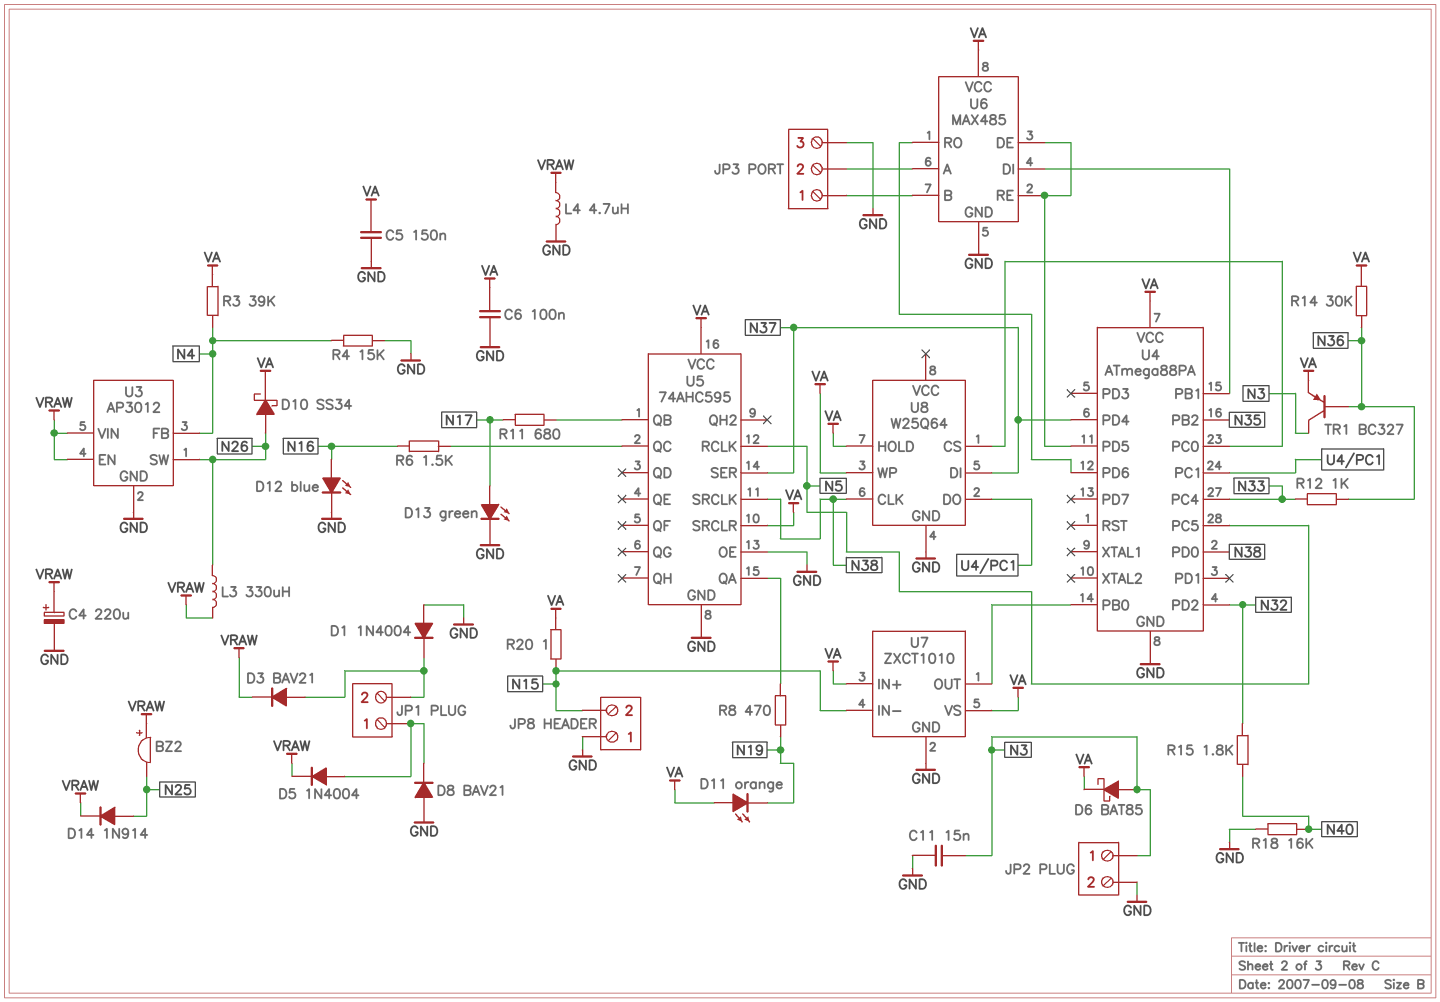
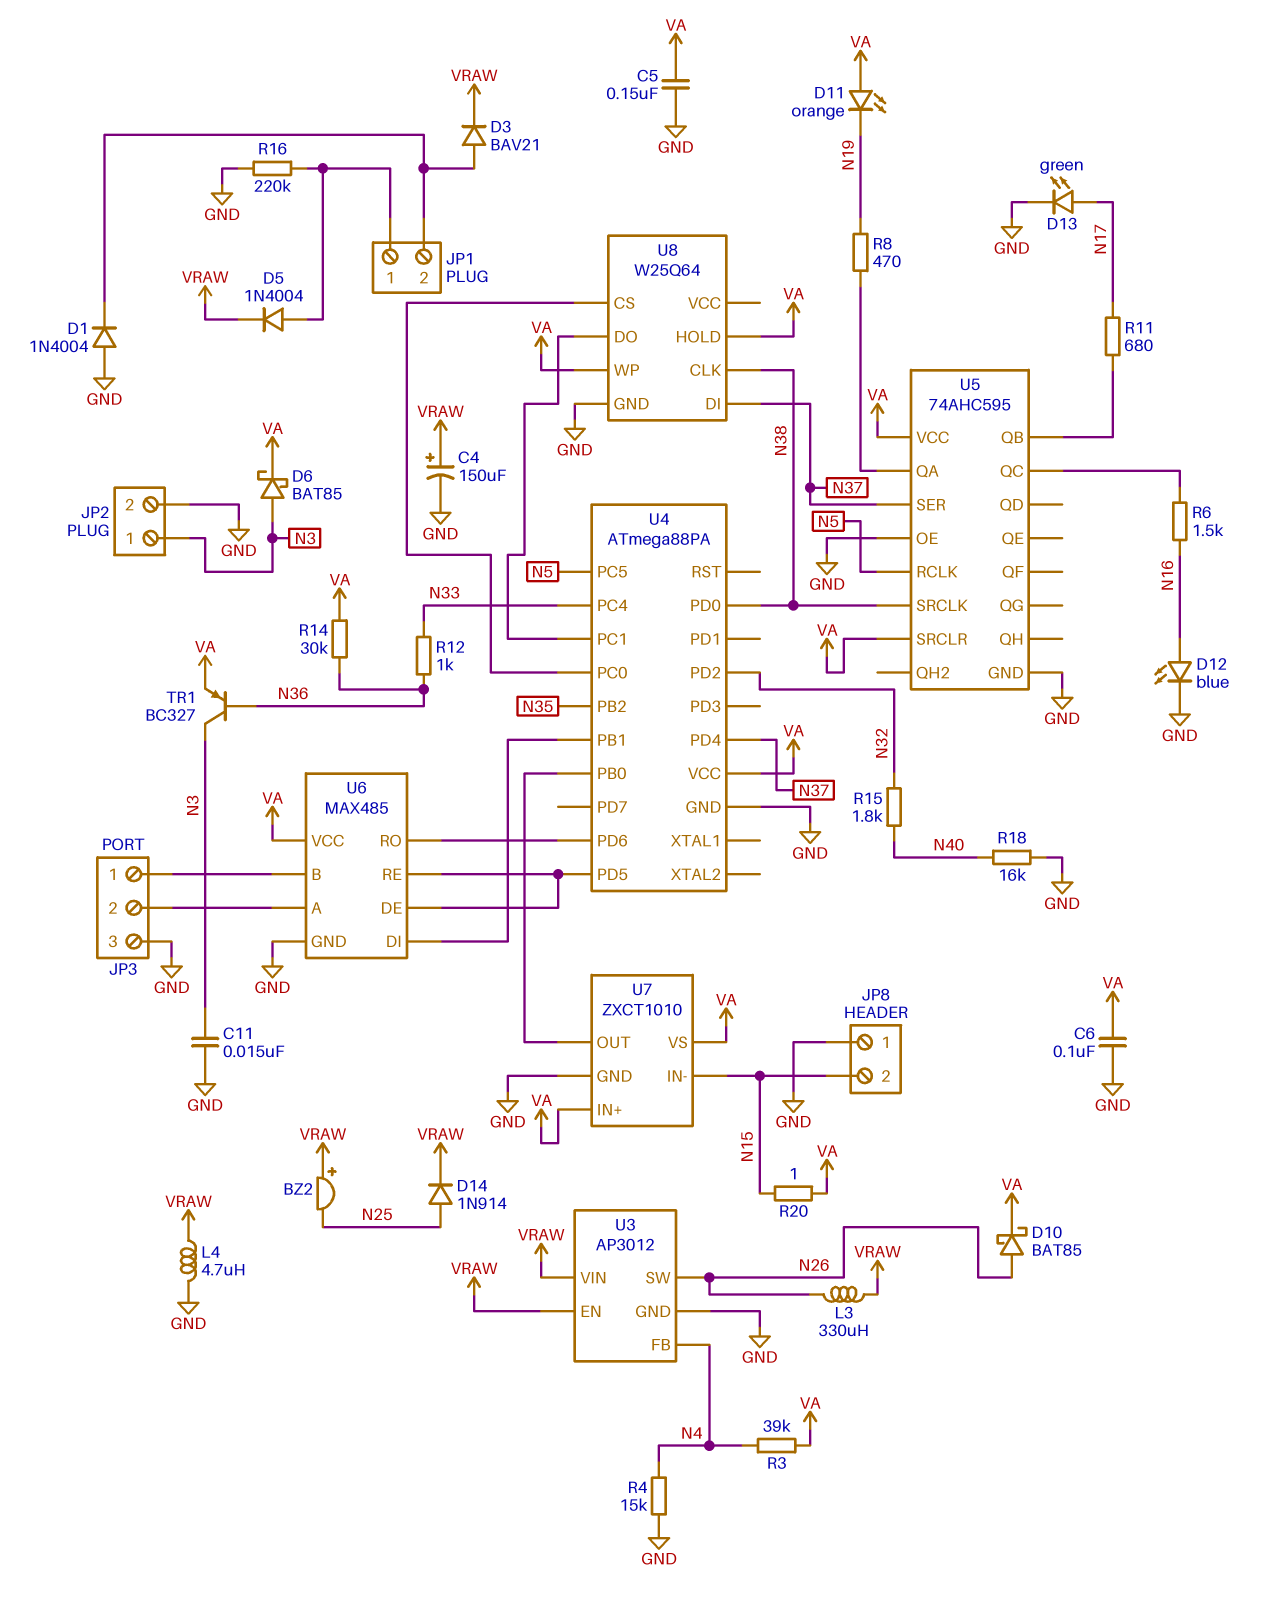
C4: 220uF (plus VRAW, minus GND) -> 150uF (plus VRAW, minus GND)
D8: diode BAV21 (A GND, K JP1/1) -> none
D10: schottky SS34 (A N26, K VA) -> schottky BAT85 (A N26, K VA)
R16: none -> 220k (GND, JP1/1)

